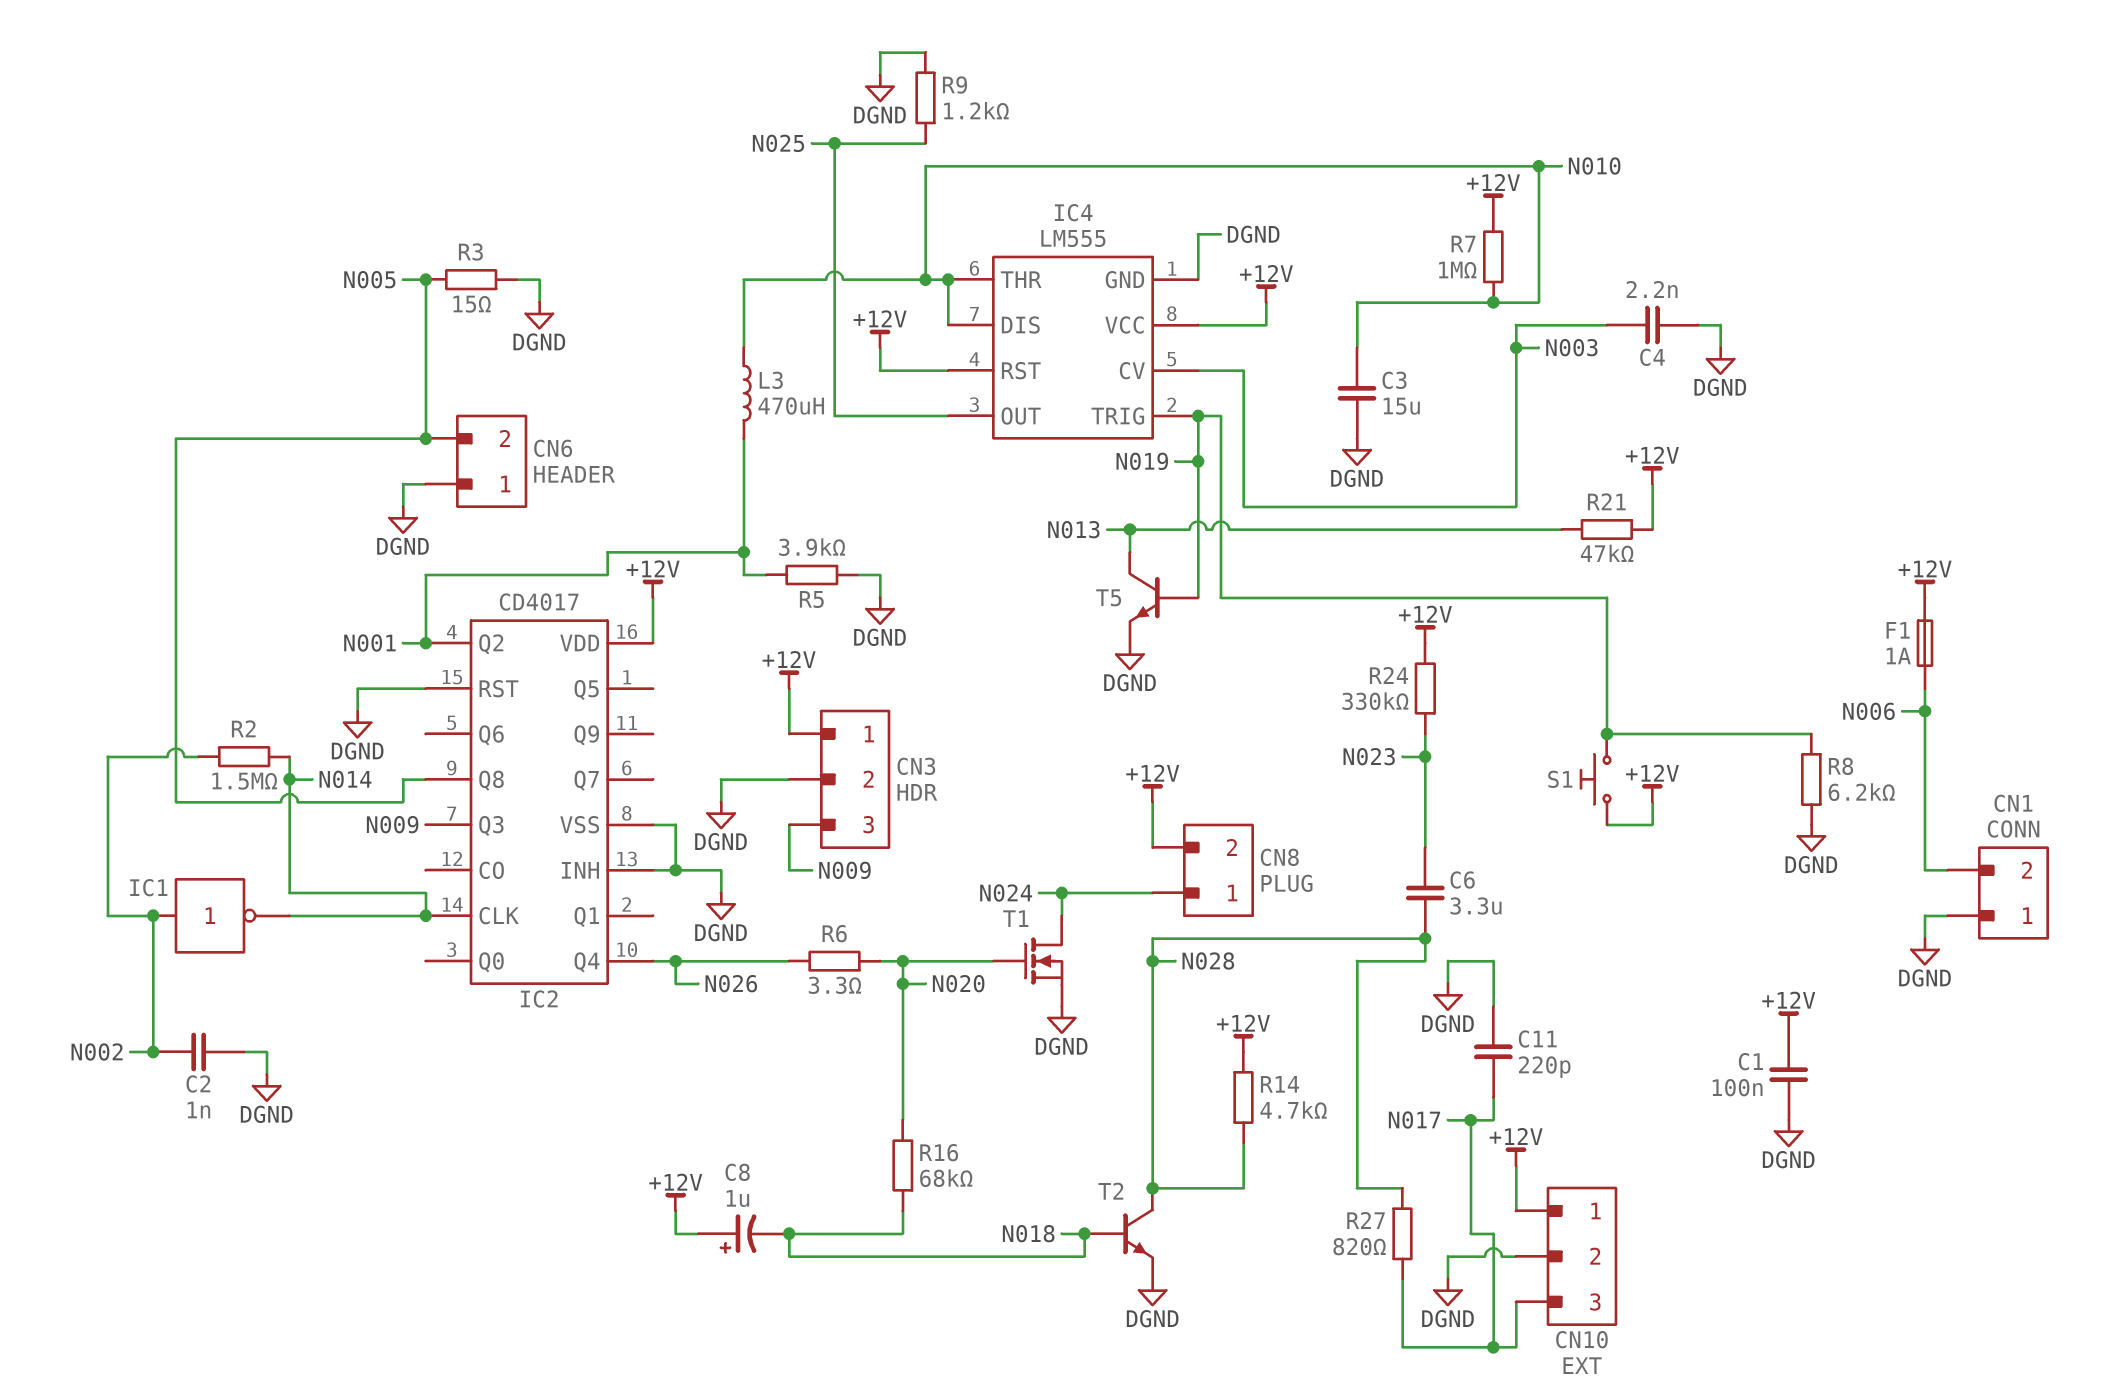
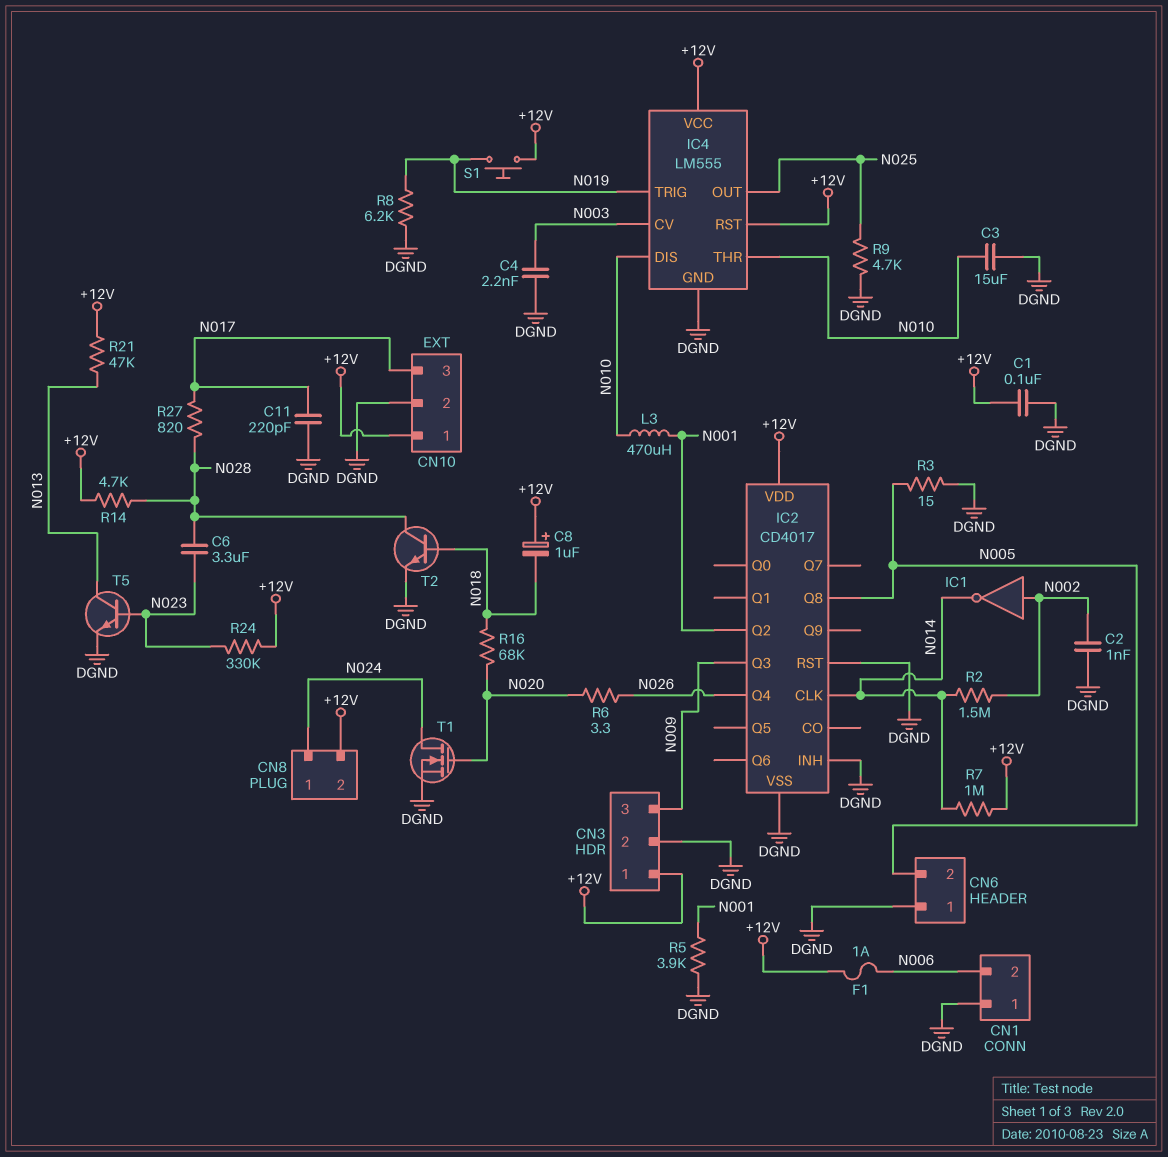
R7: 1M (+12V, N010) -> 1M (+12V, N014)
R9: 1.2k (DGND, N025) -> 4.7k (DGND, N025)
T5: NPN (B N019, C N013, E DGND) -> NPN (B N023, C N013, E DGND)

